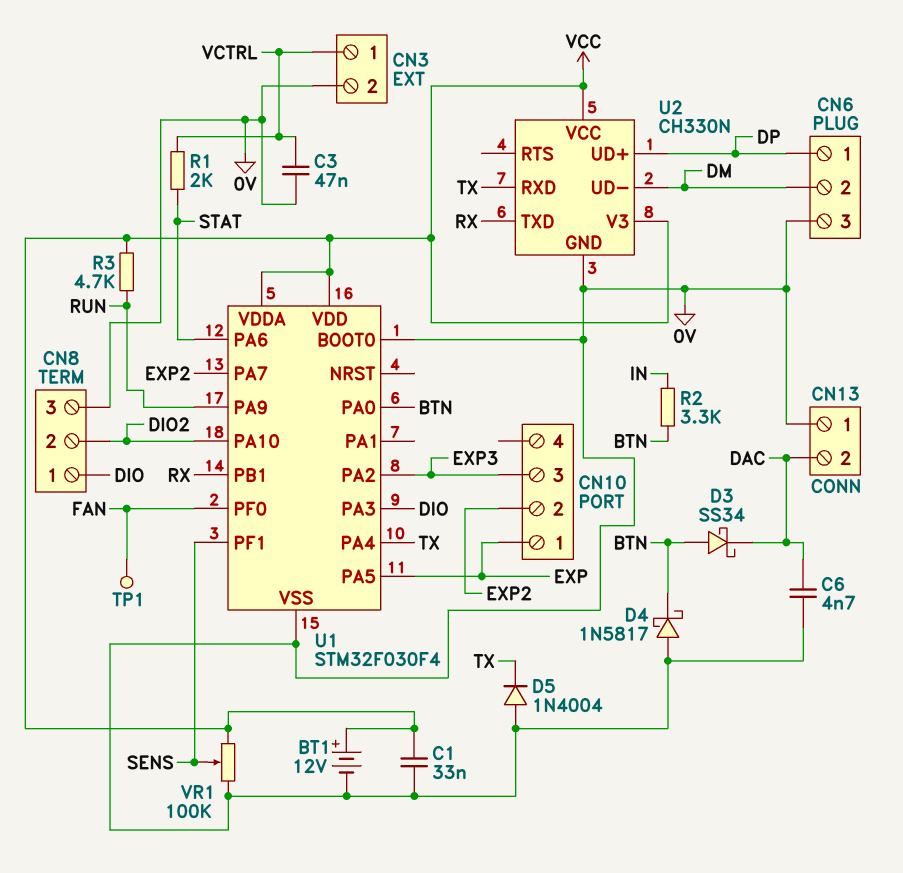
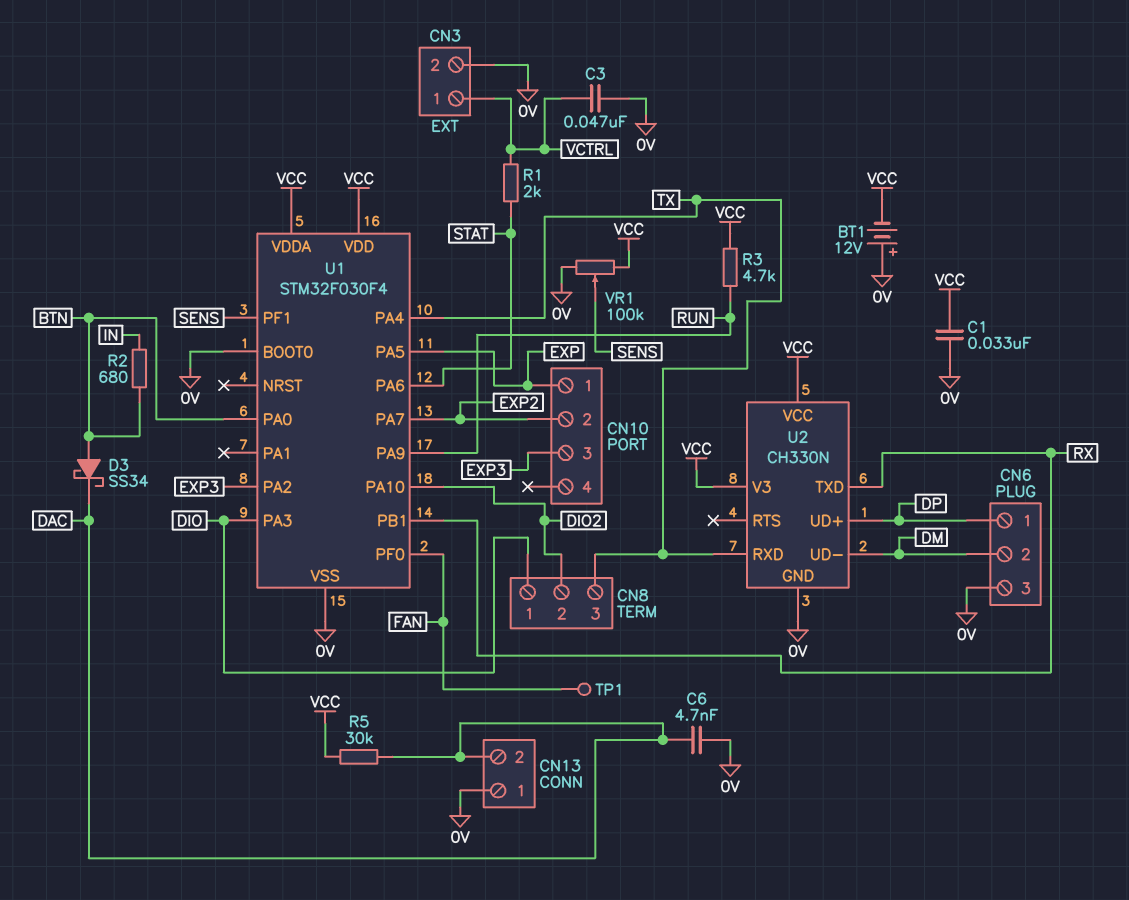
BT1: 12V (plus VCC, minus 0V) -> 12V (plus 0V, minus VCC)
CN8 pin 3: 0V -> TX
D4: schottky 1N5817 (A 0V, K BTN) -> none
D5: diode 1N4004 (A 0V, K TX) -> none
R2: 3.3k (BTN, IN) -> 680 (BTN, IN)
R5: none -> 30k (DAC, VCC)

